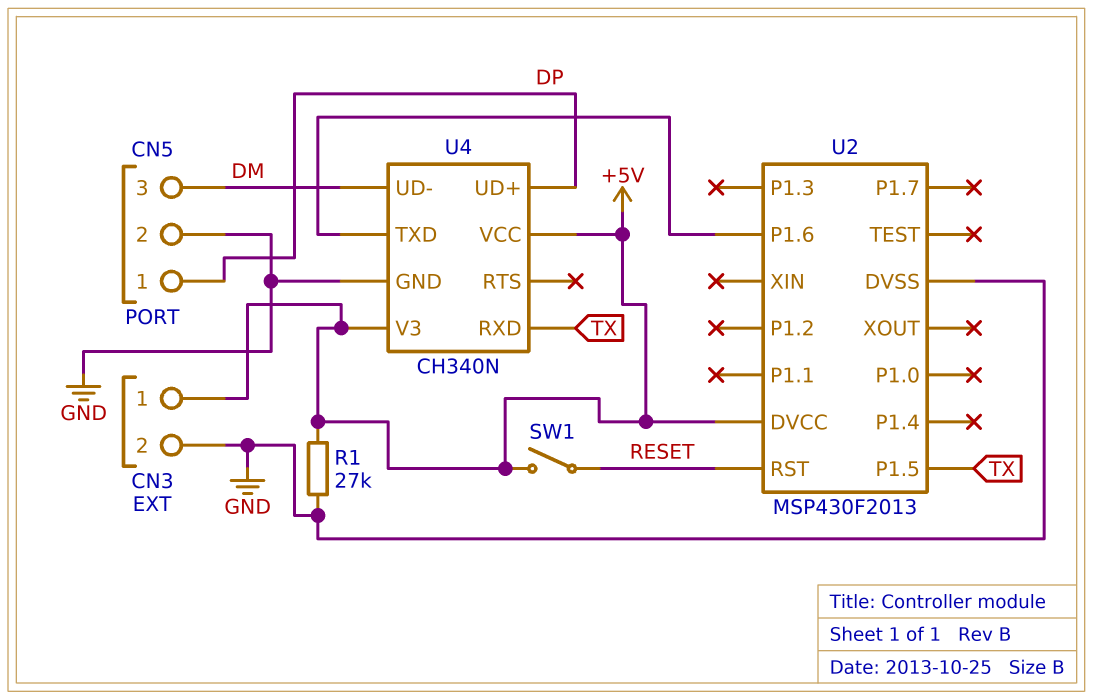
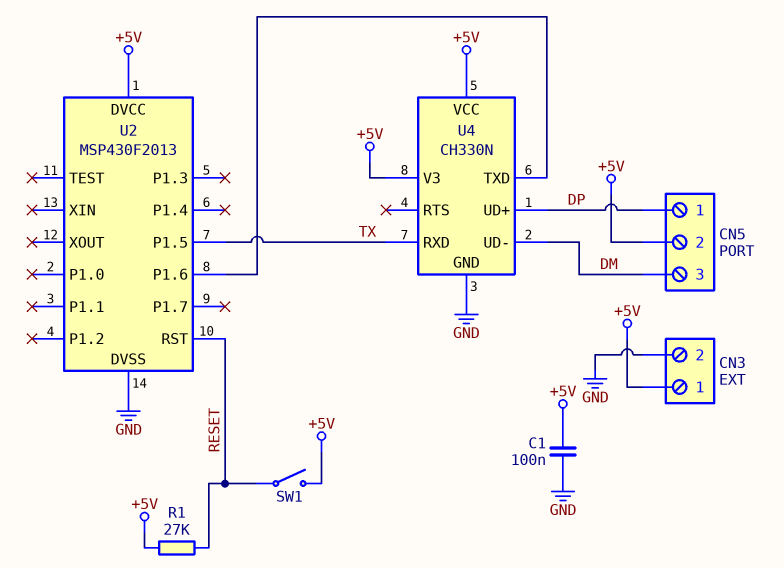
C1: none -> 100nF (+5V, GND)
CN5 pin 2: GND -> +5V
R1: 27k (+5V, GND) -> 27k (+5V, RESET)
U4: CH340N -> CH330N

